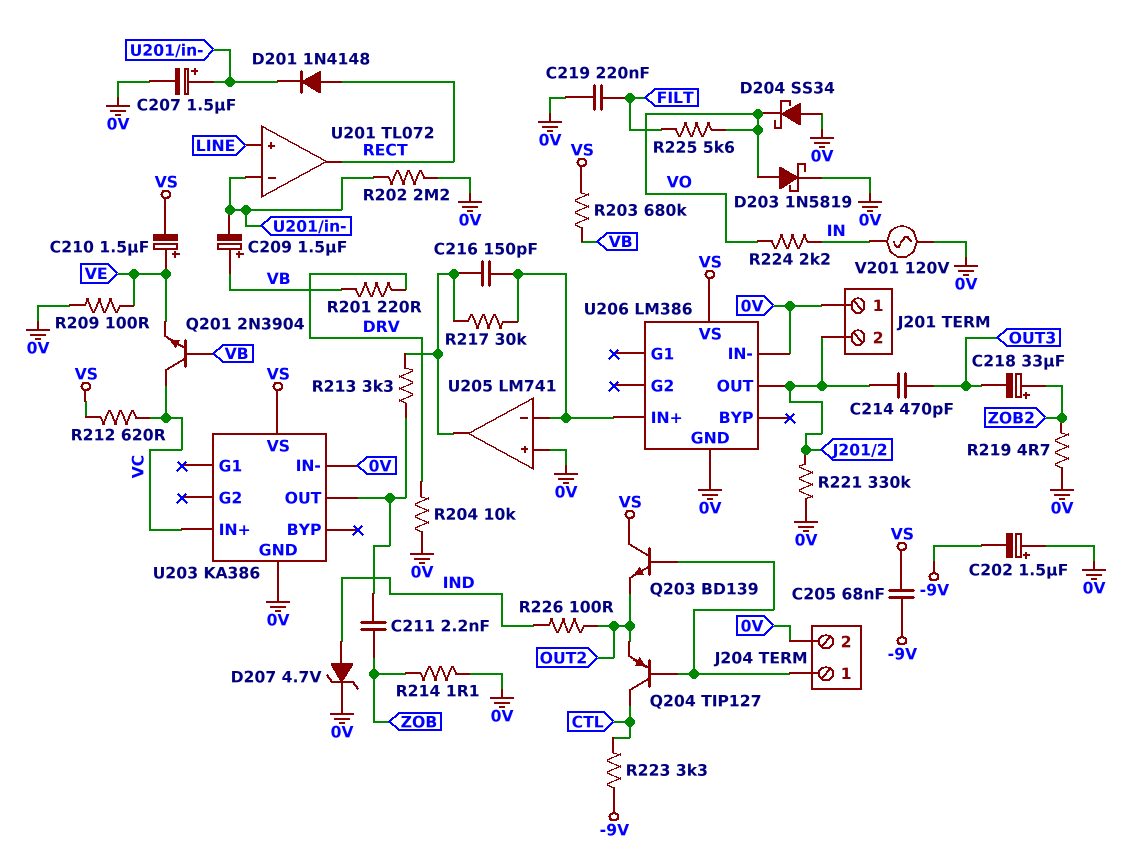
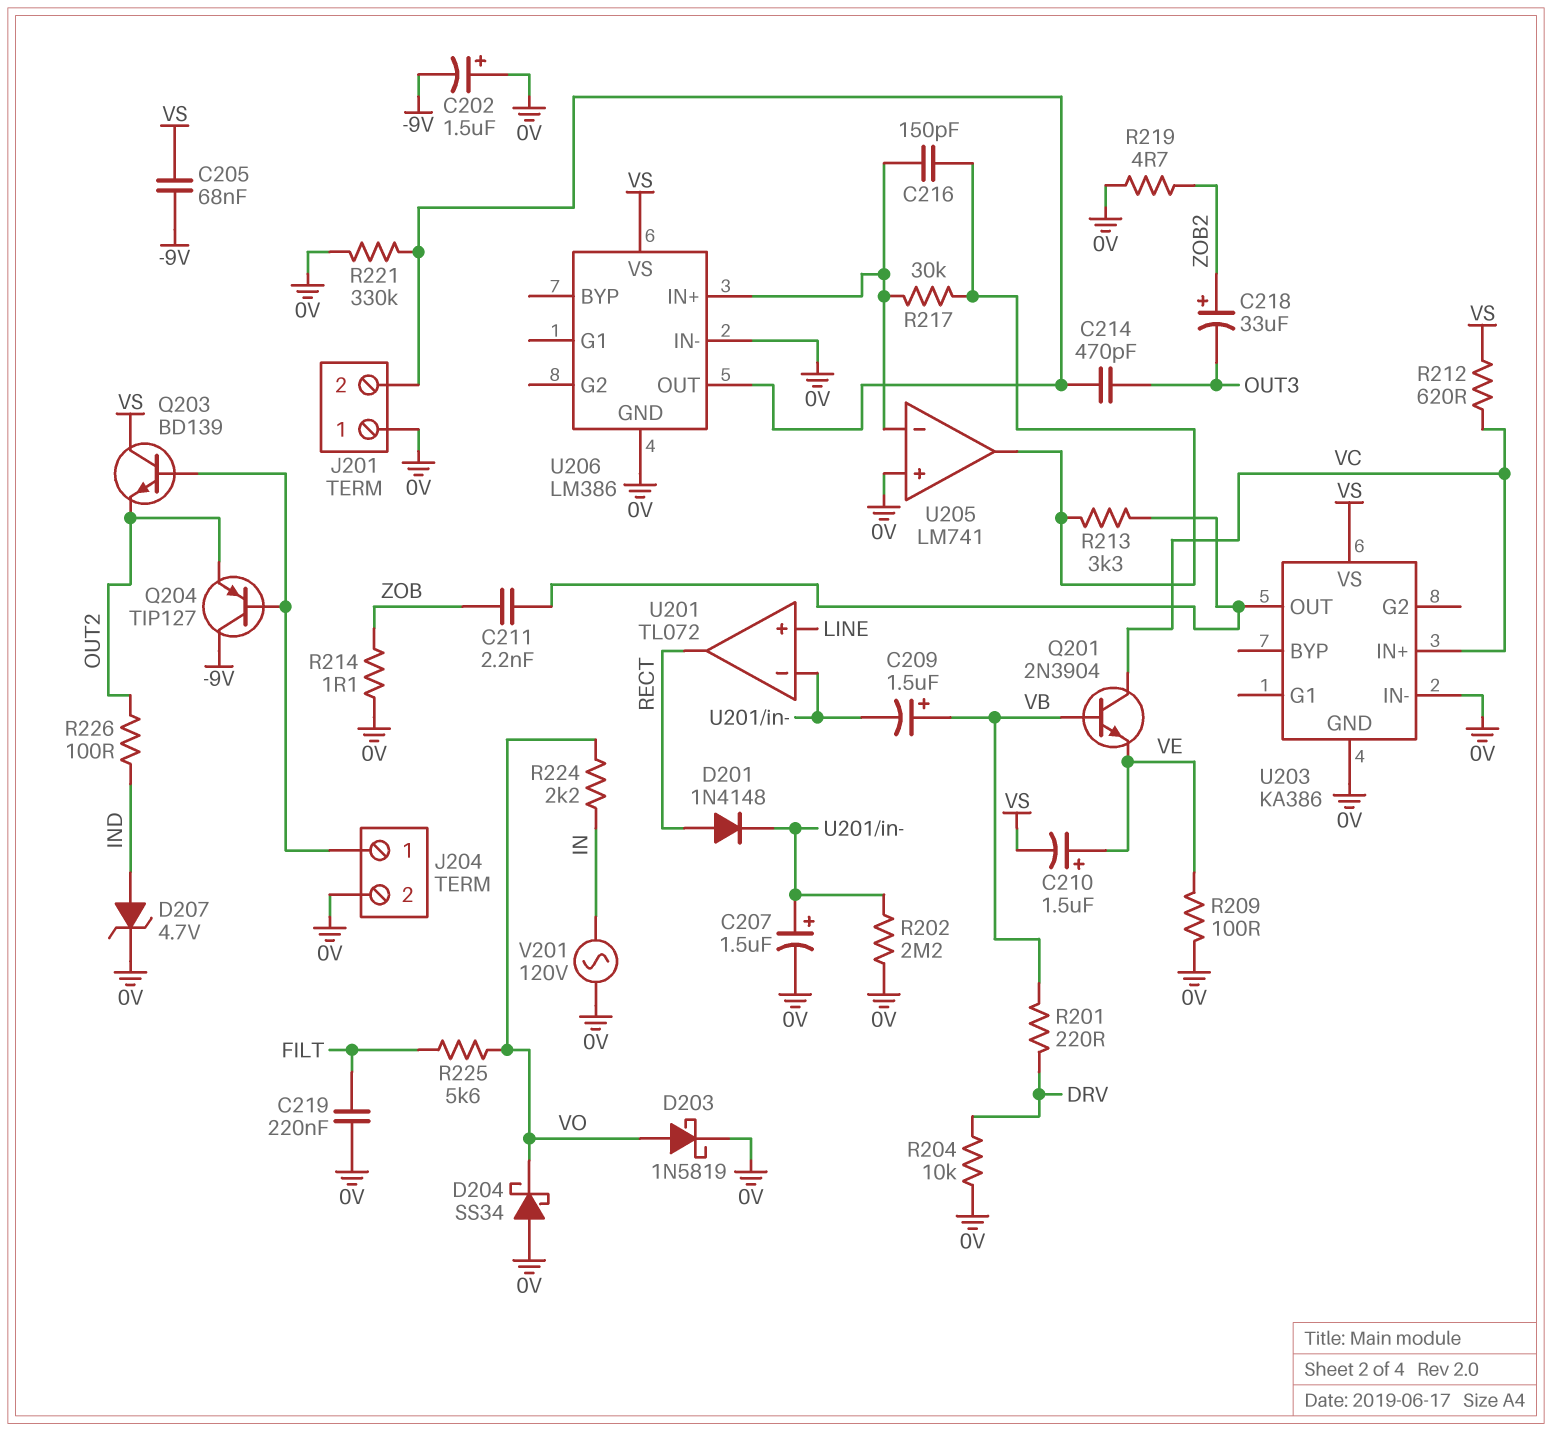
Q204: PNP TIP127 (B J204/1, C CTL, E OUT2) -> PNP TIP127 (B J204/1, C -9V, E OUT2)
R203: 680k (VB, VS) -> none
R223: 3.3k (-9V, CTL) -> none

